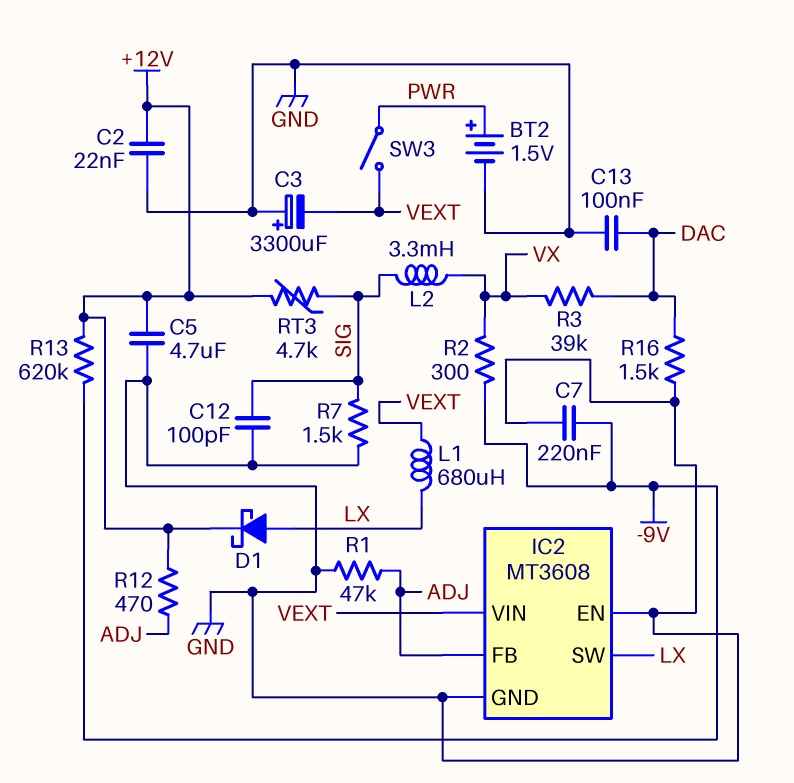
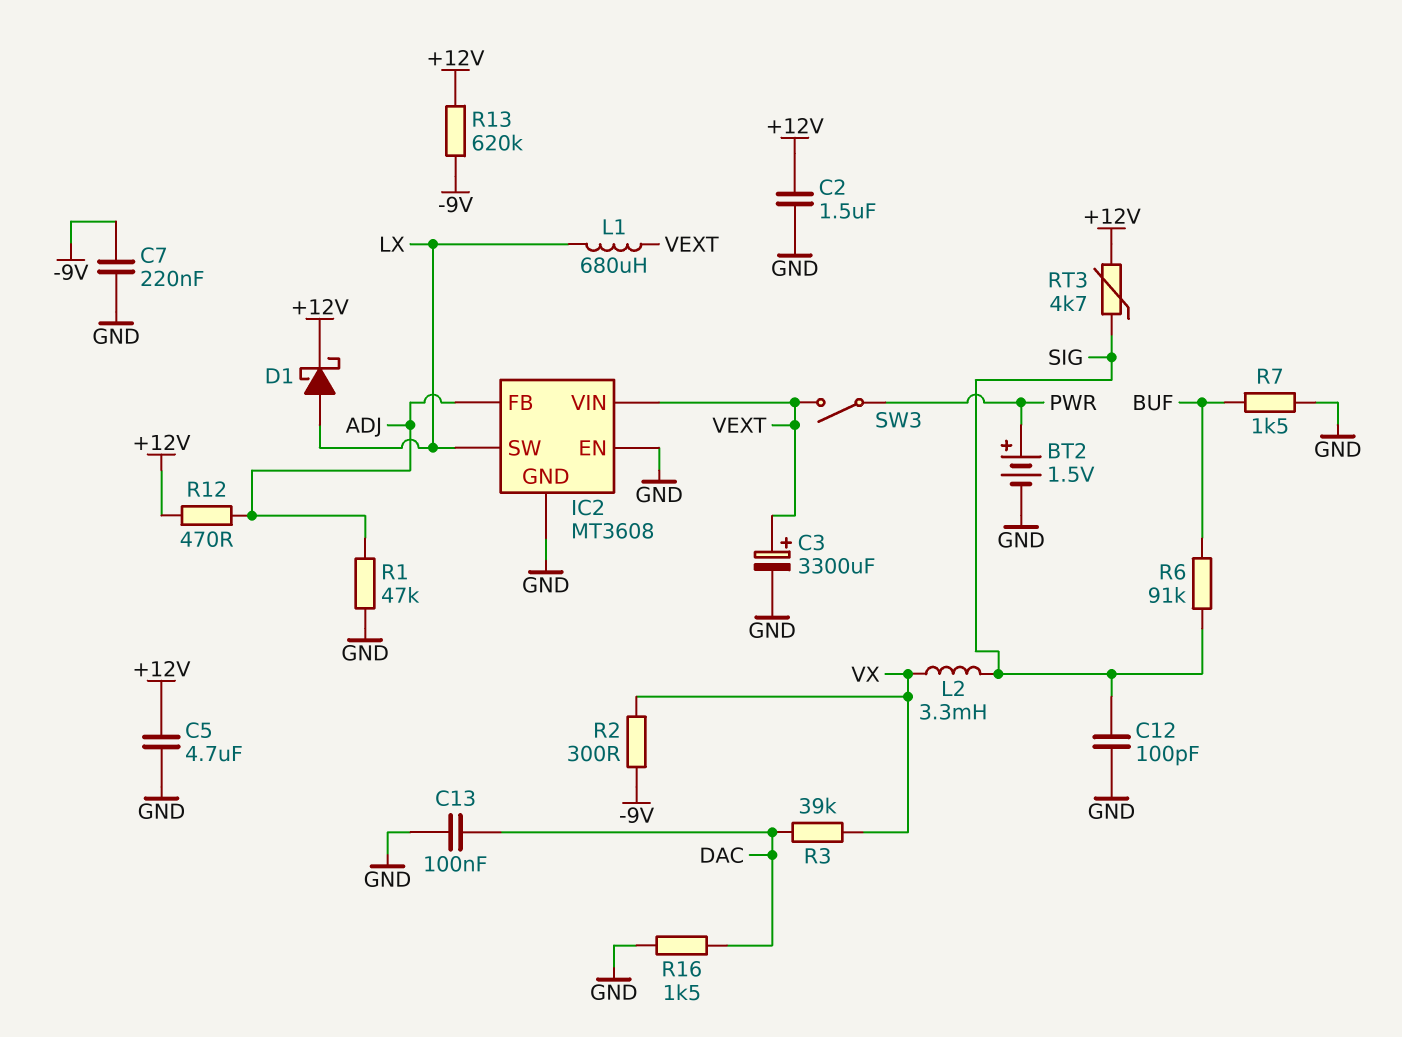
C2: 22nF (+12V, GND) -> 1.5uF (+12V, GND)
C3: 3300uF (plus GND, minus VEXT) -> 3300uF (plus VEXT, minus GND)
R6: none -> 91k (BUF, SIG)
R7: 1.5k (GND, SIG) -> 1.5k (BUF, GND)

